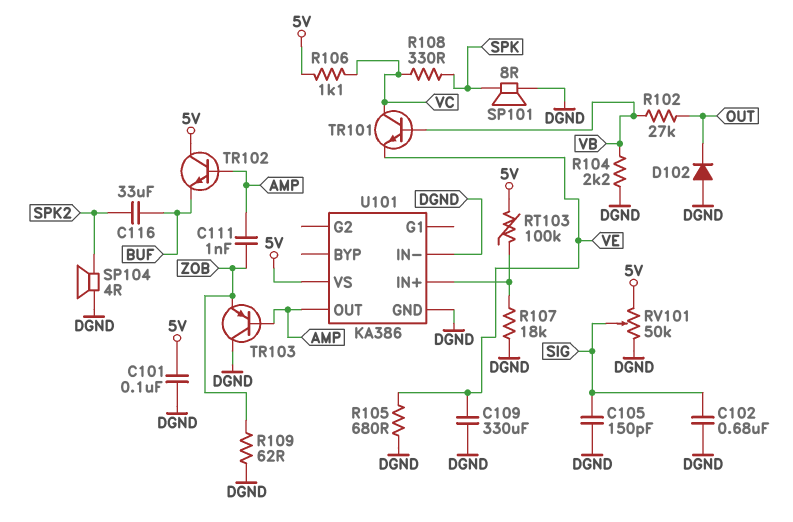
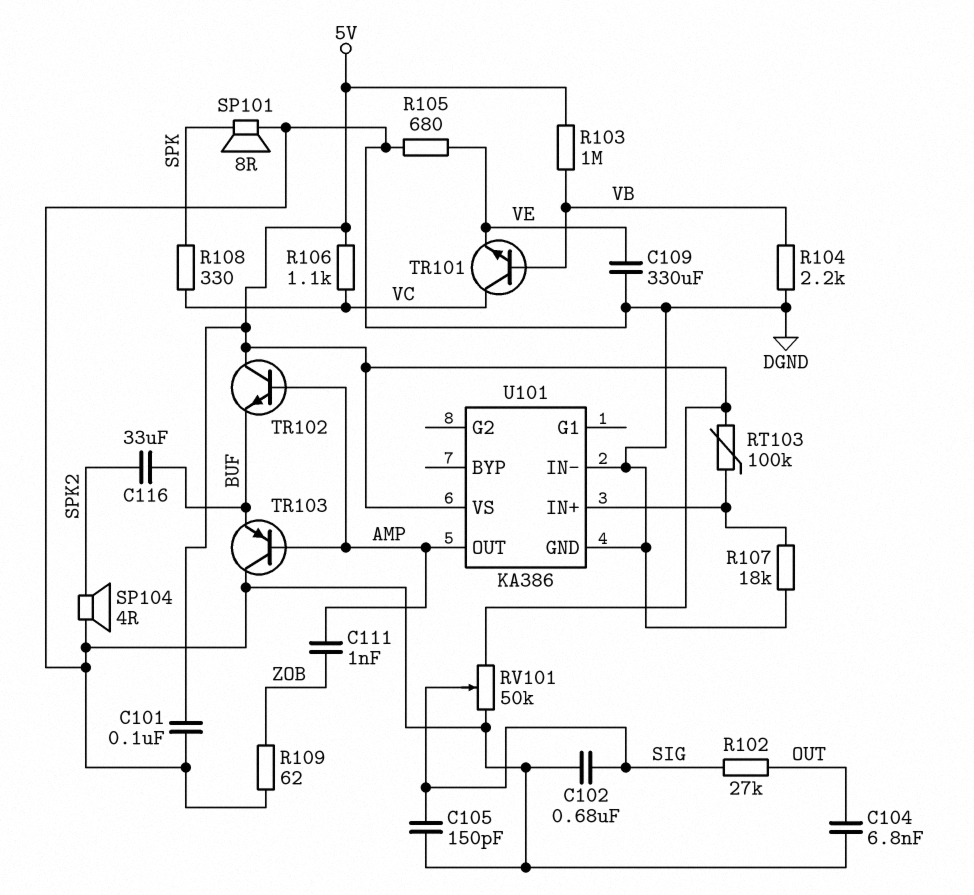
C104: none -> 6.8nF (DGND, OUT)
D102: diode (A DGND, K OUT) -> none
R102: 27k (OUT, VB) -> 27k (OUT, SIG)
R103: none -> 1M (5V, VB)
TR103: PNP (B AMP, C DGND, E ZOB) -> PNP (B AMP, C DGND, E BUF)

